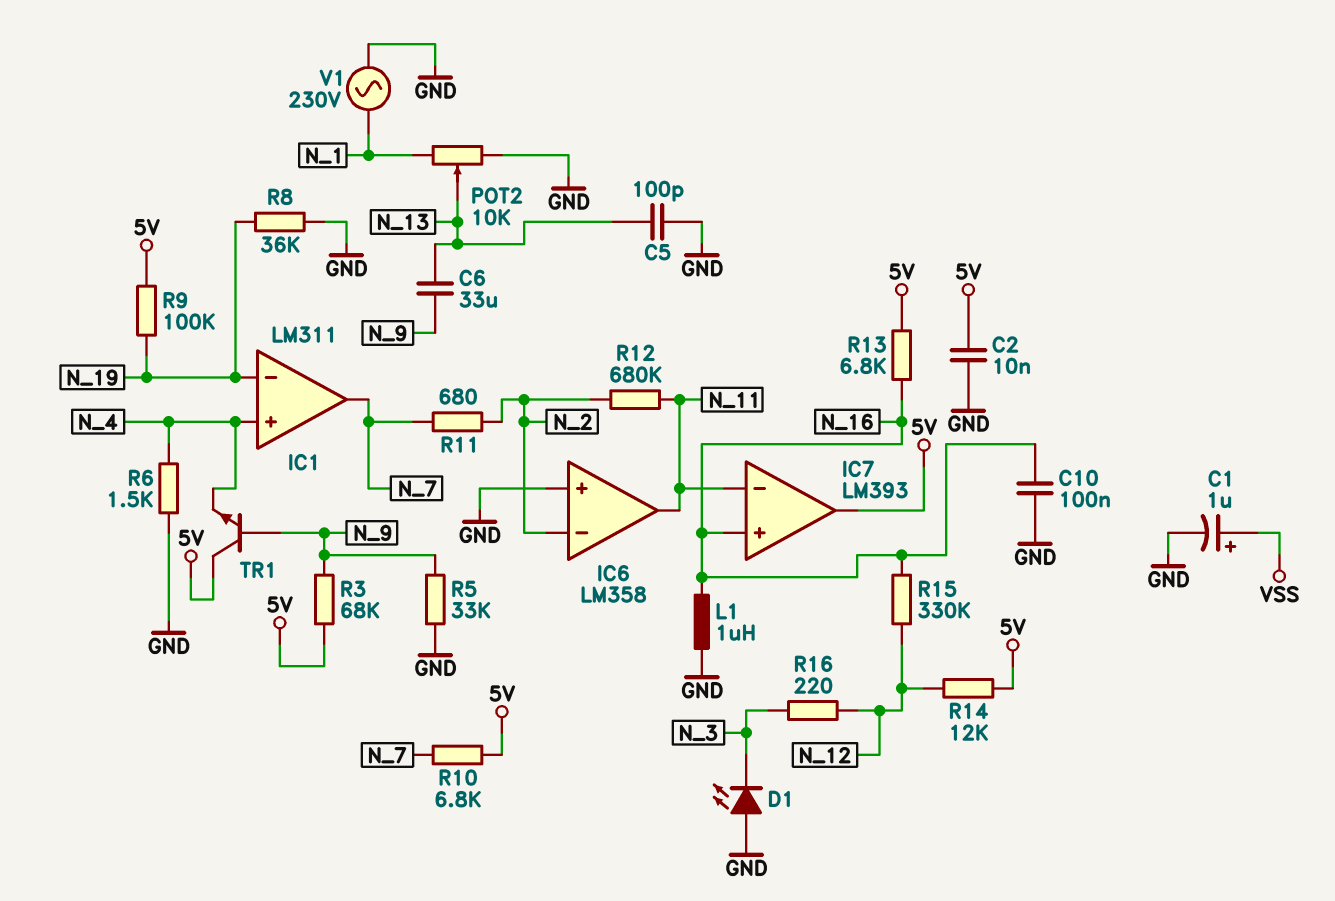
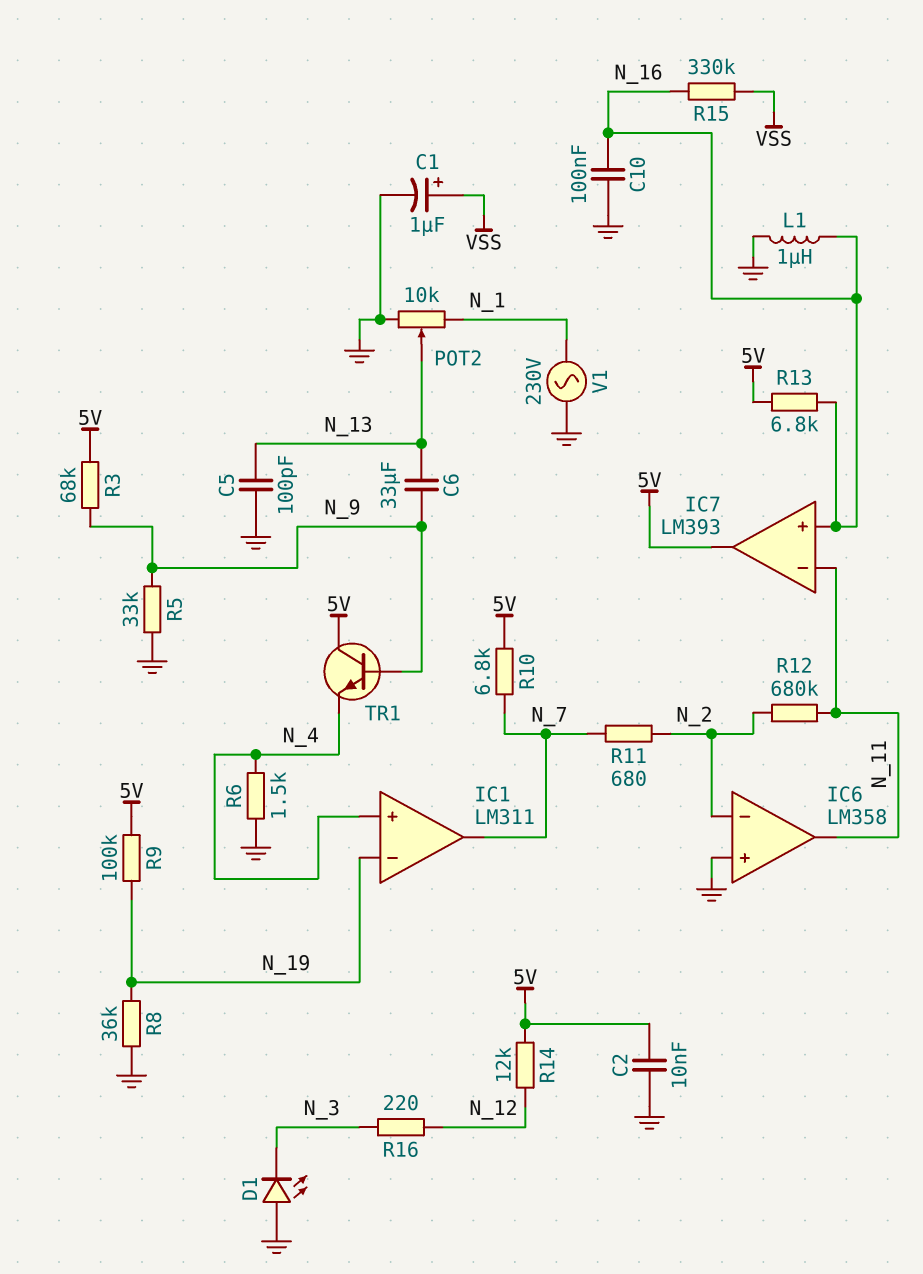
R15: 330k (N_12, N_16) -> 330k (N_16, VSS)

